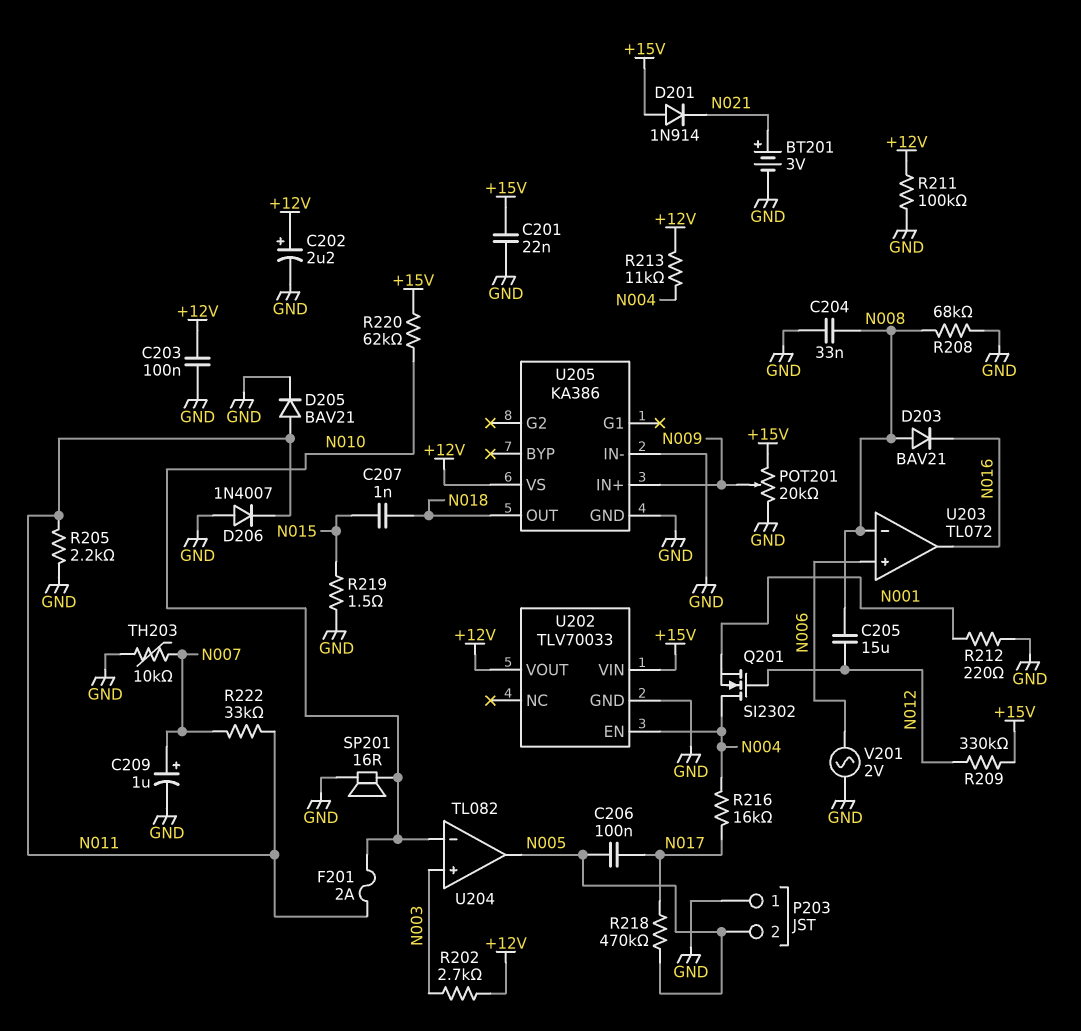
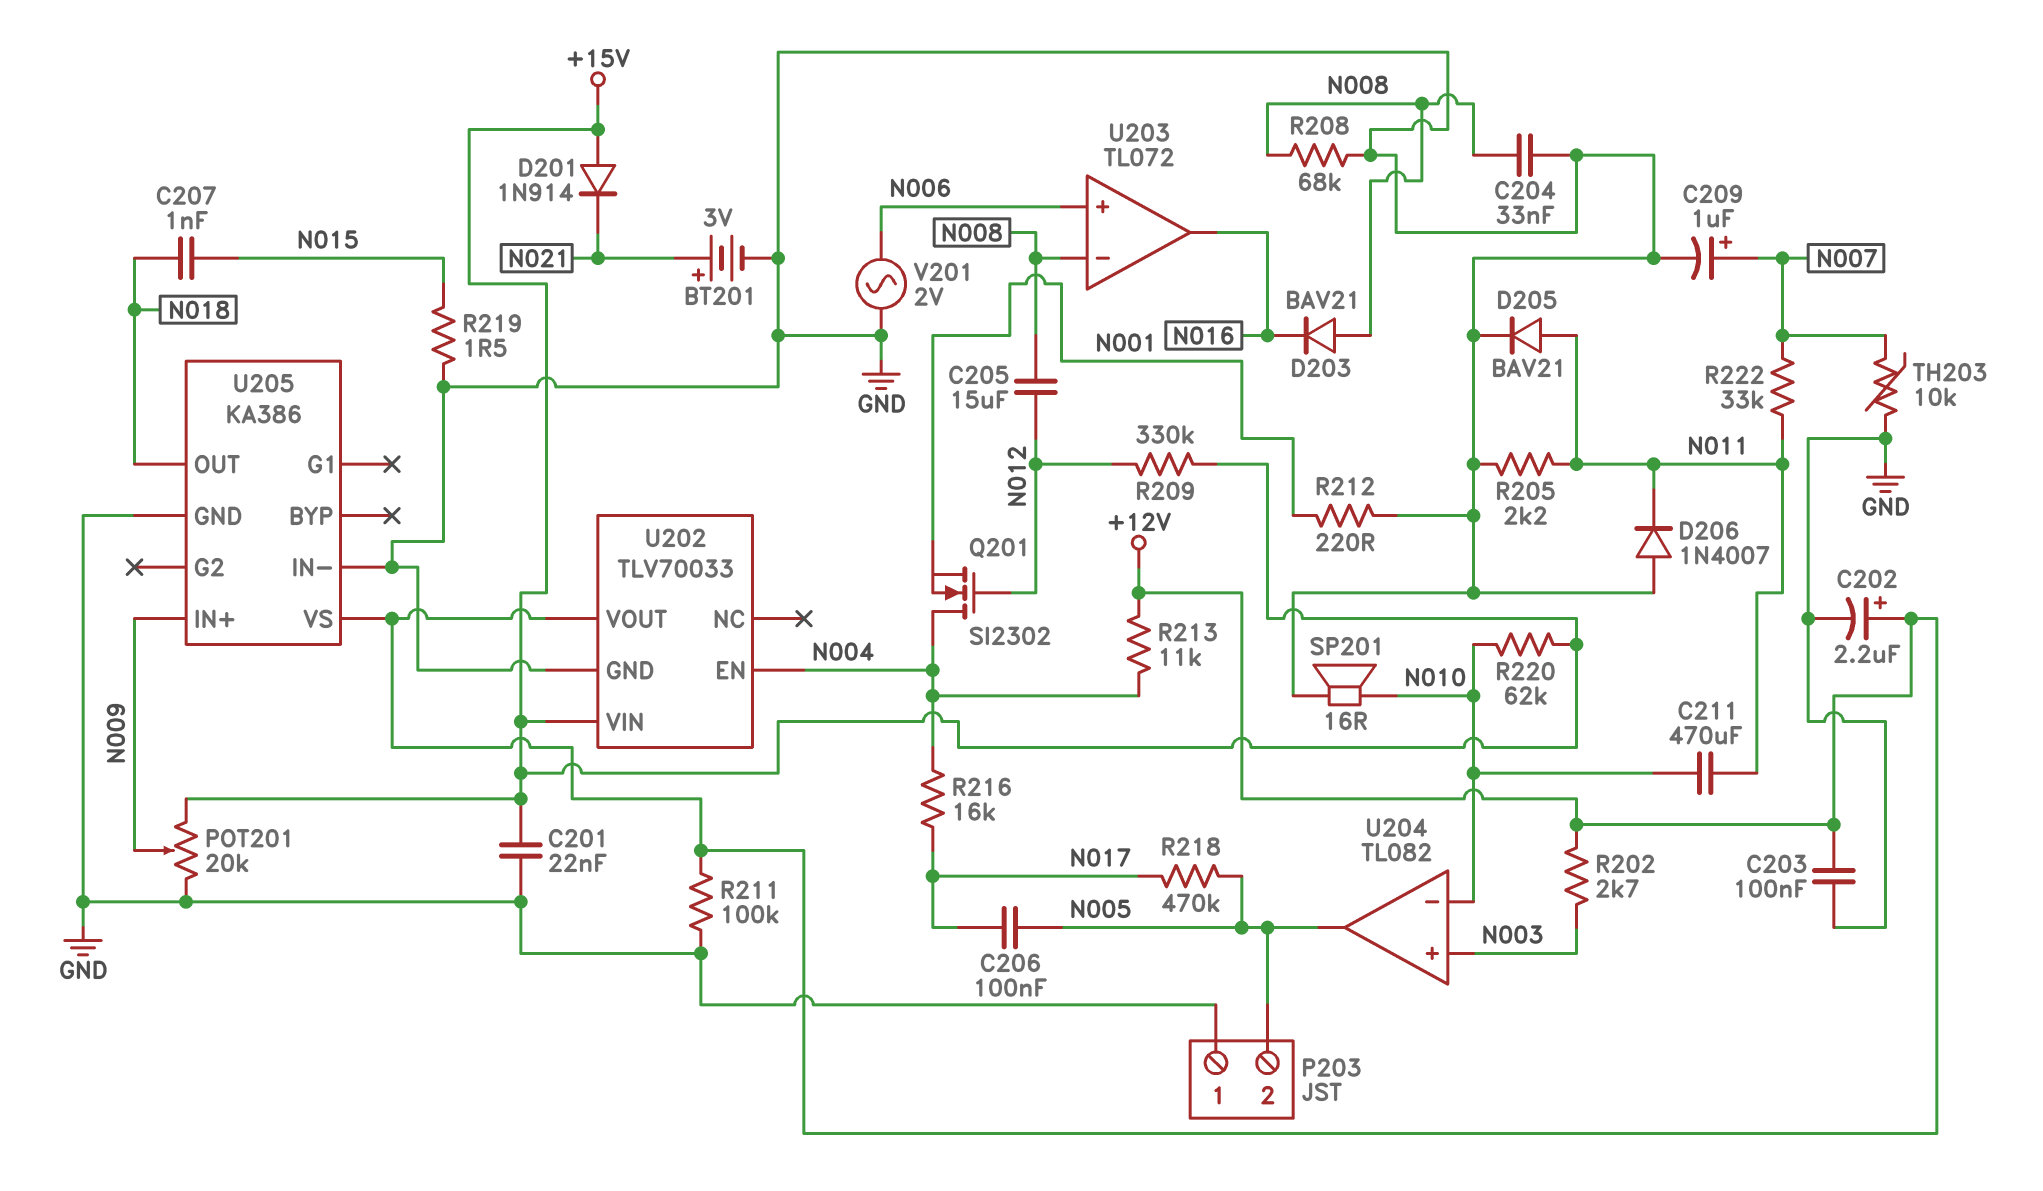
C211: none -> 470uF (N010, N011)
F201: 2A (N010, N011) -> none

